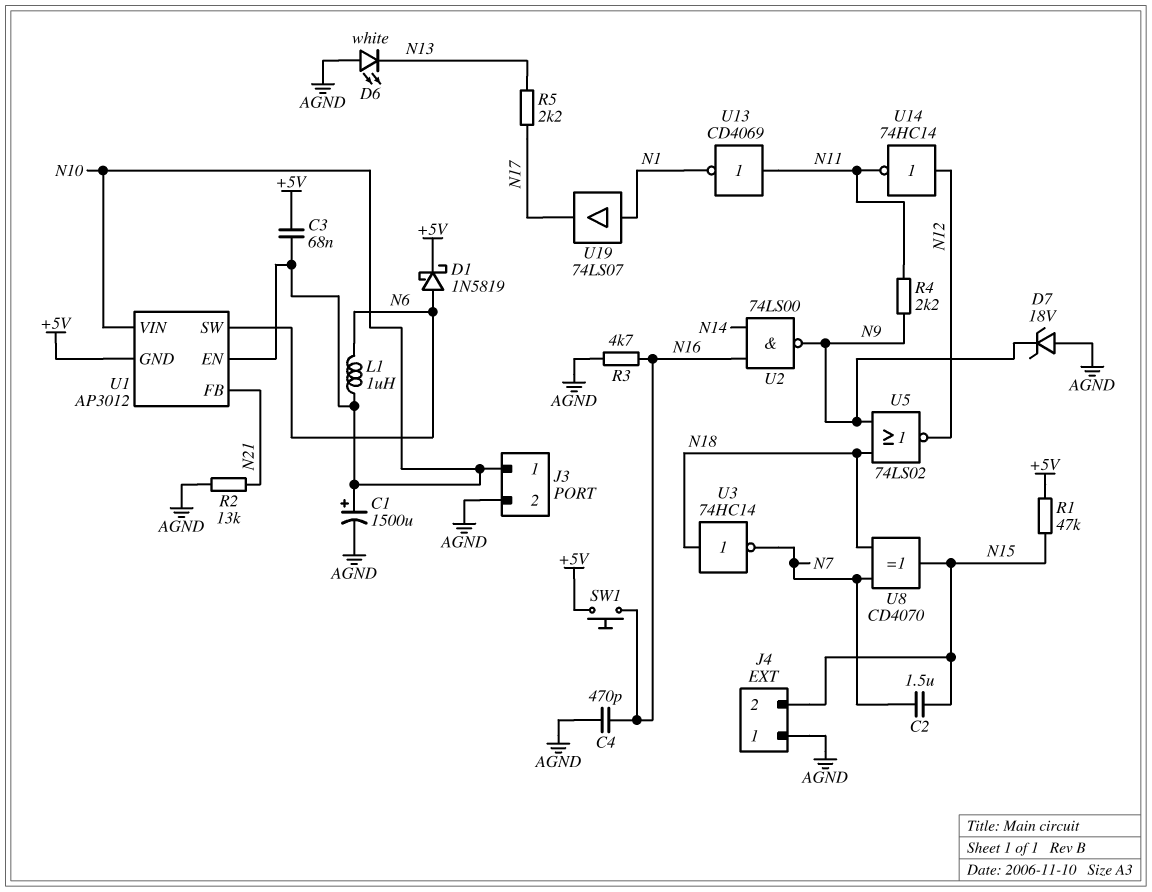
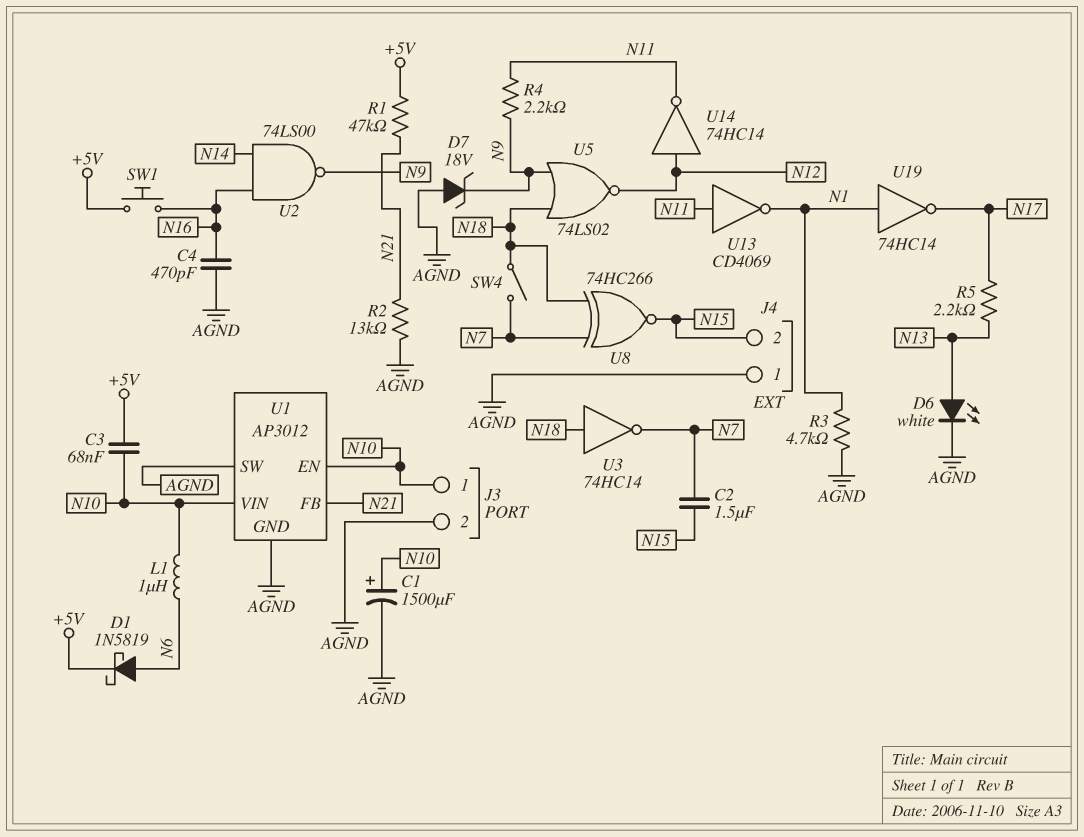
D6: LED white (A AGND, K N13) -> LED white (A N13, K AGND)
R1: 47k (+5V, N15) -> 47k (+5V, N21)
R3: 4.7k (AGND, N16) -> 4.7k (AGND, N1)
SW4: none -> switch (N7, N18)
U1 pin GND: +5V -> AGND
U1 pin SW: N6 -> AGND
U8: XOR CD4070 (in N7, in N18, out N15) -> XNOR 74HC266 (in N7, in N18, out N15)
U19: buffer 74LS07 (in N1, out N17) -> NOT 74HC14 (in N1, out N17)

